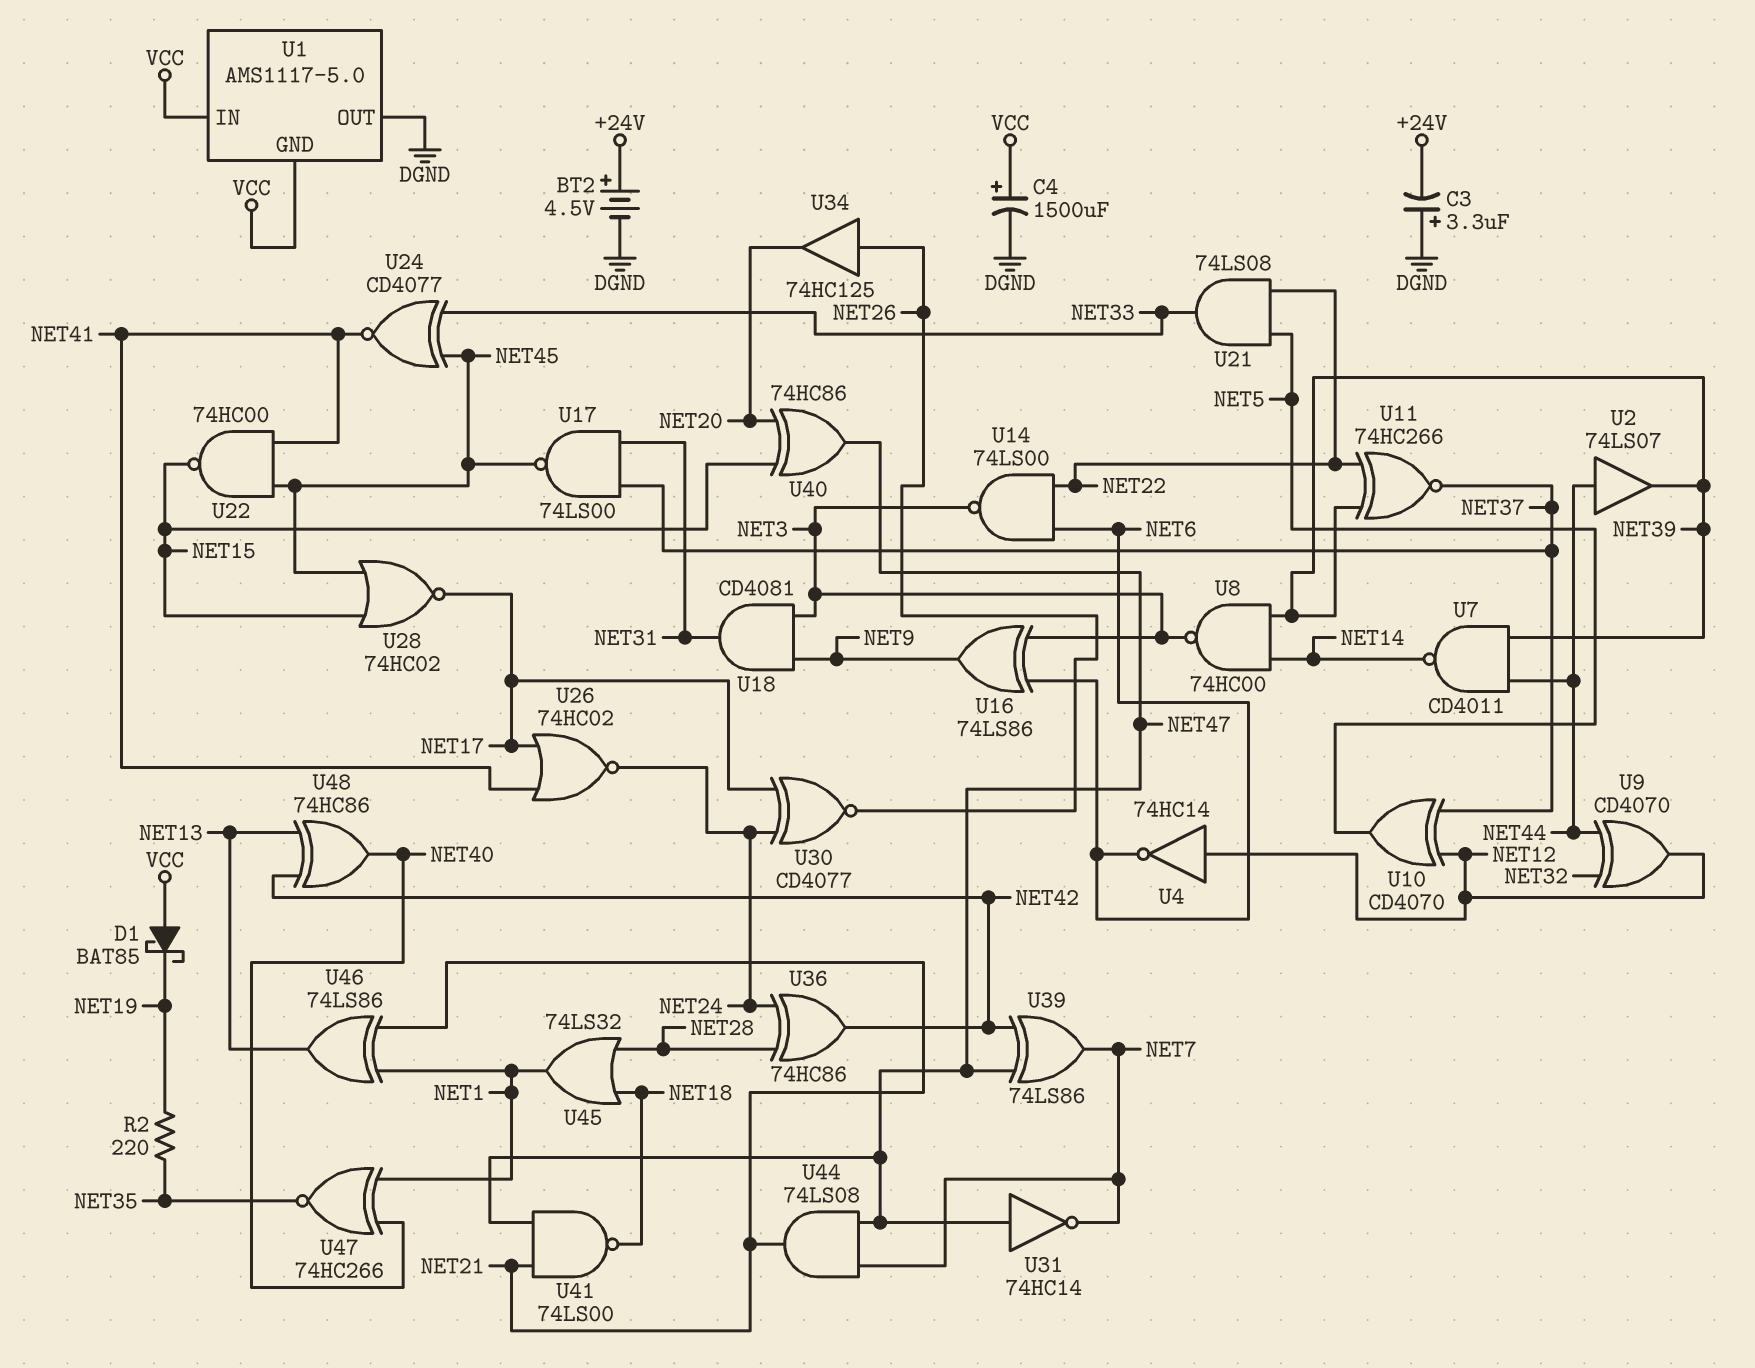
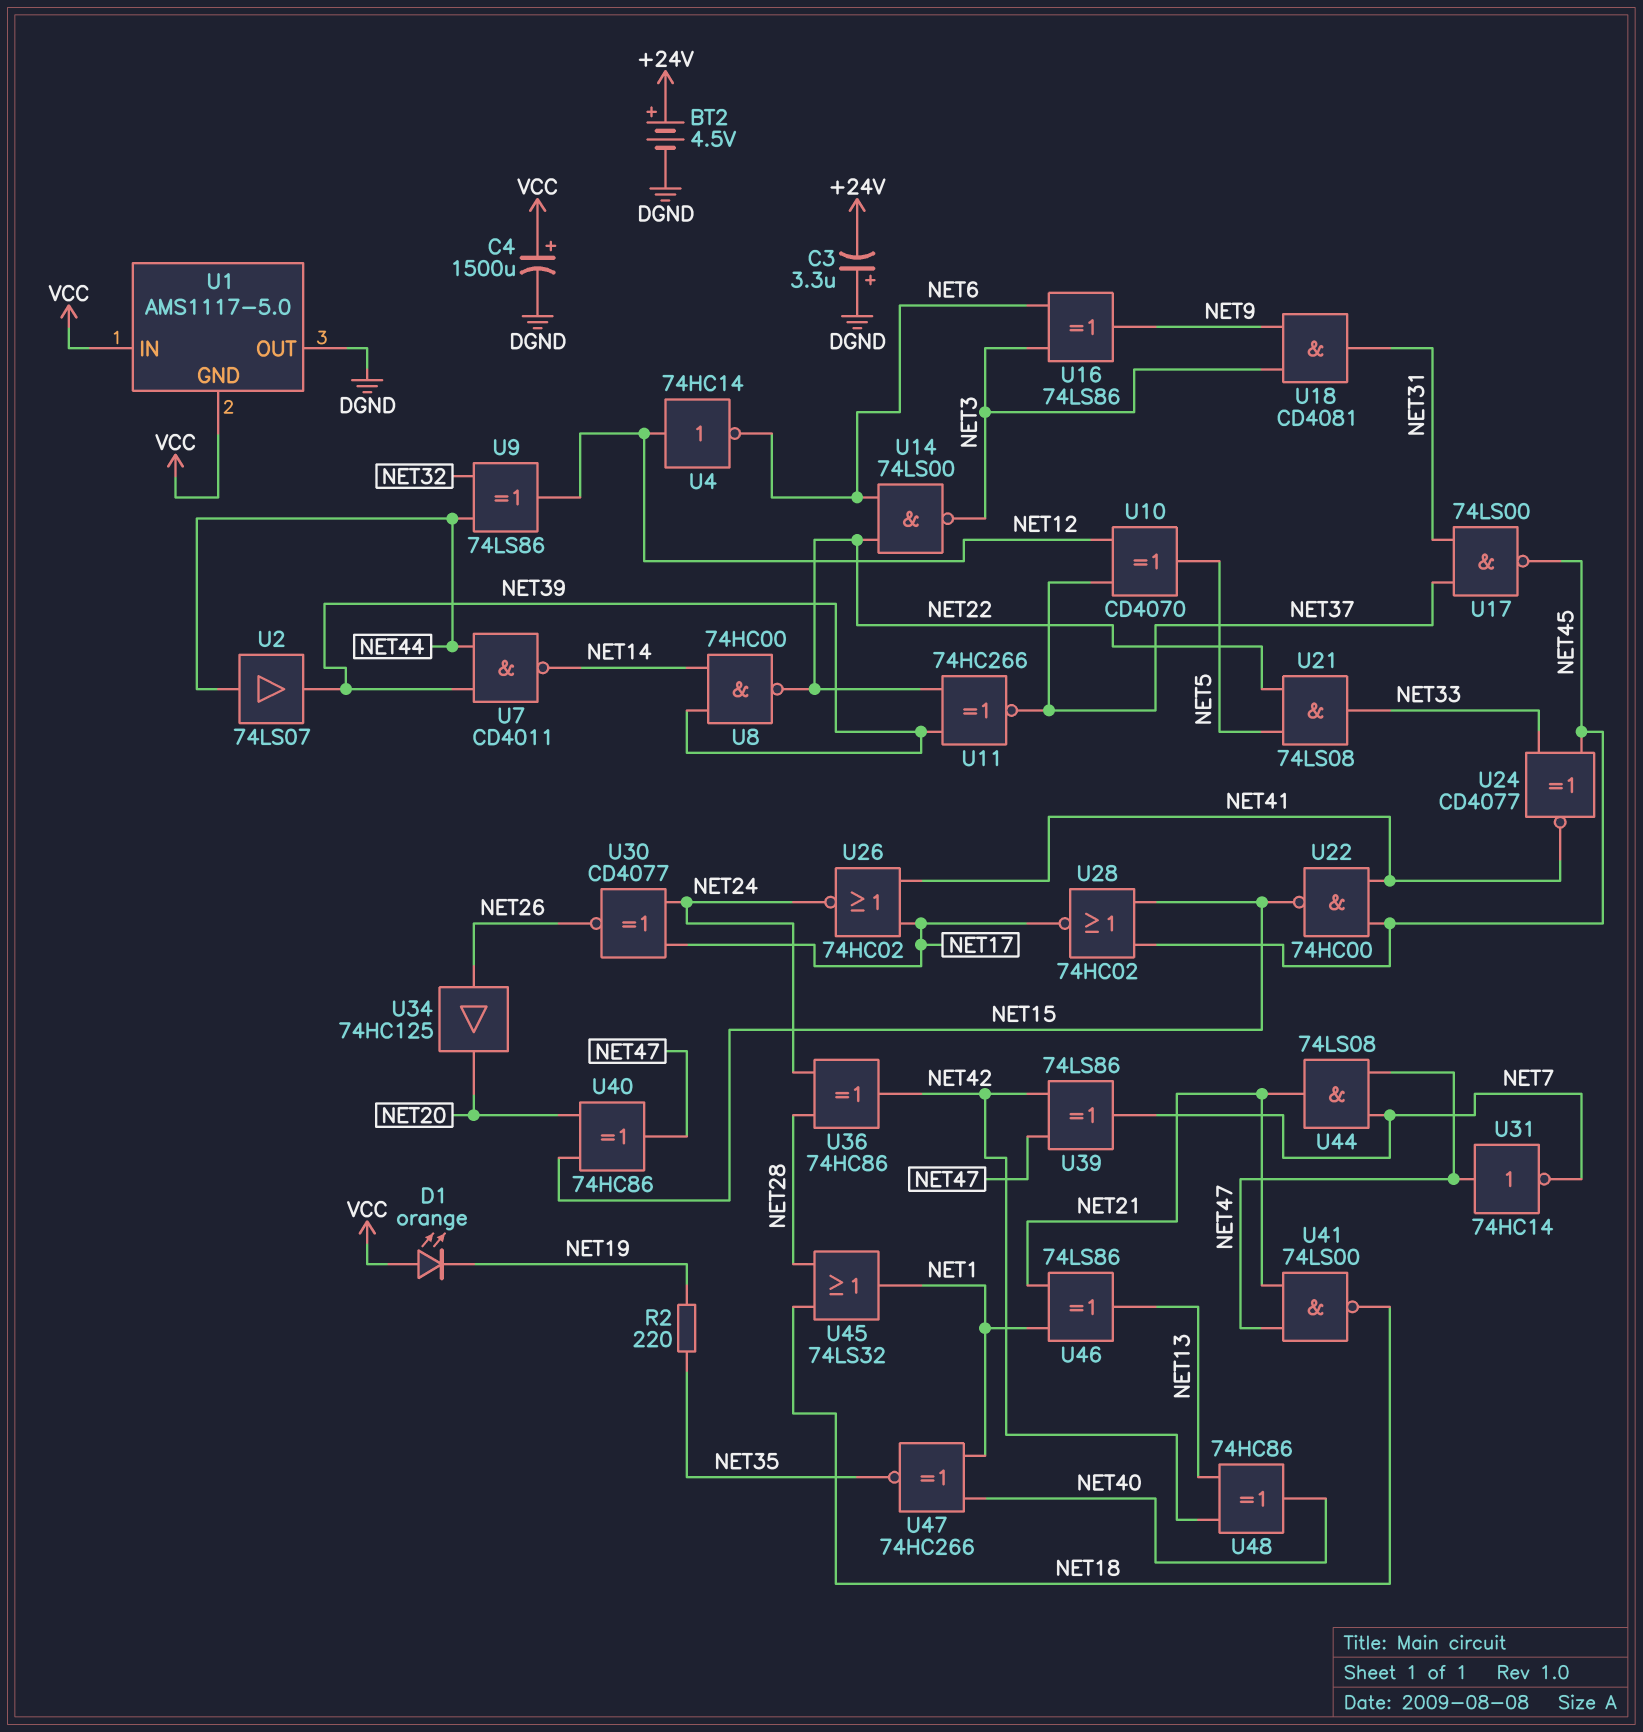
D1: schottky BAT85 (A VCC, K NET19) -> LED orange (A VCC, K NET19)
U8: NAND 74HC00 (in NET14, in NET39, out NET3) -> NAND 74HC00 (in NET14, in NET39, out NET22)
U9: XOR CD4070 (in NET32, in NET44, out NET12) -> XOR 74LS86 (in NET32, in NET44, out NET12)

